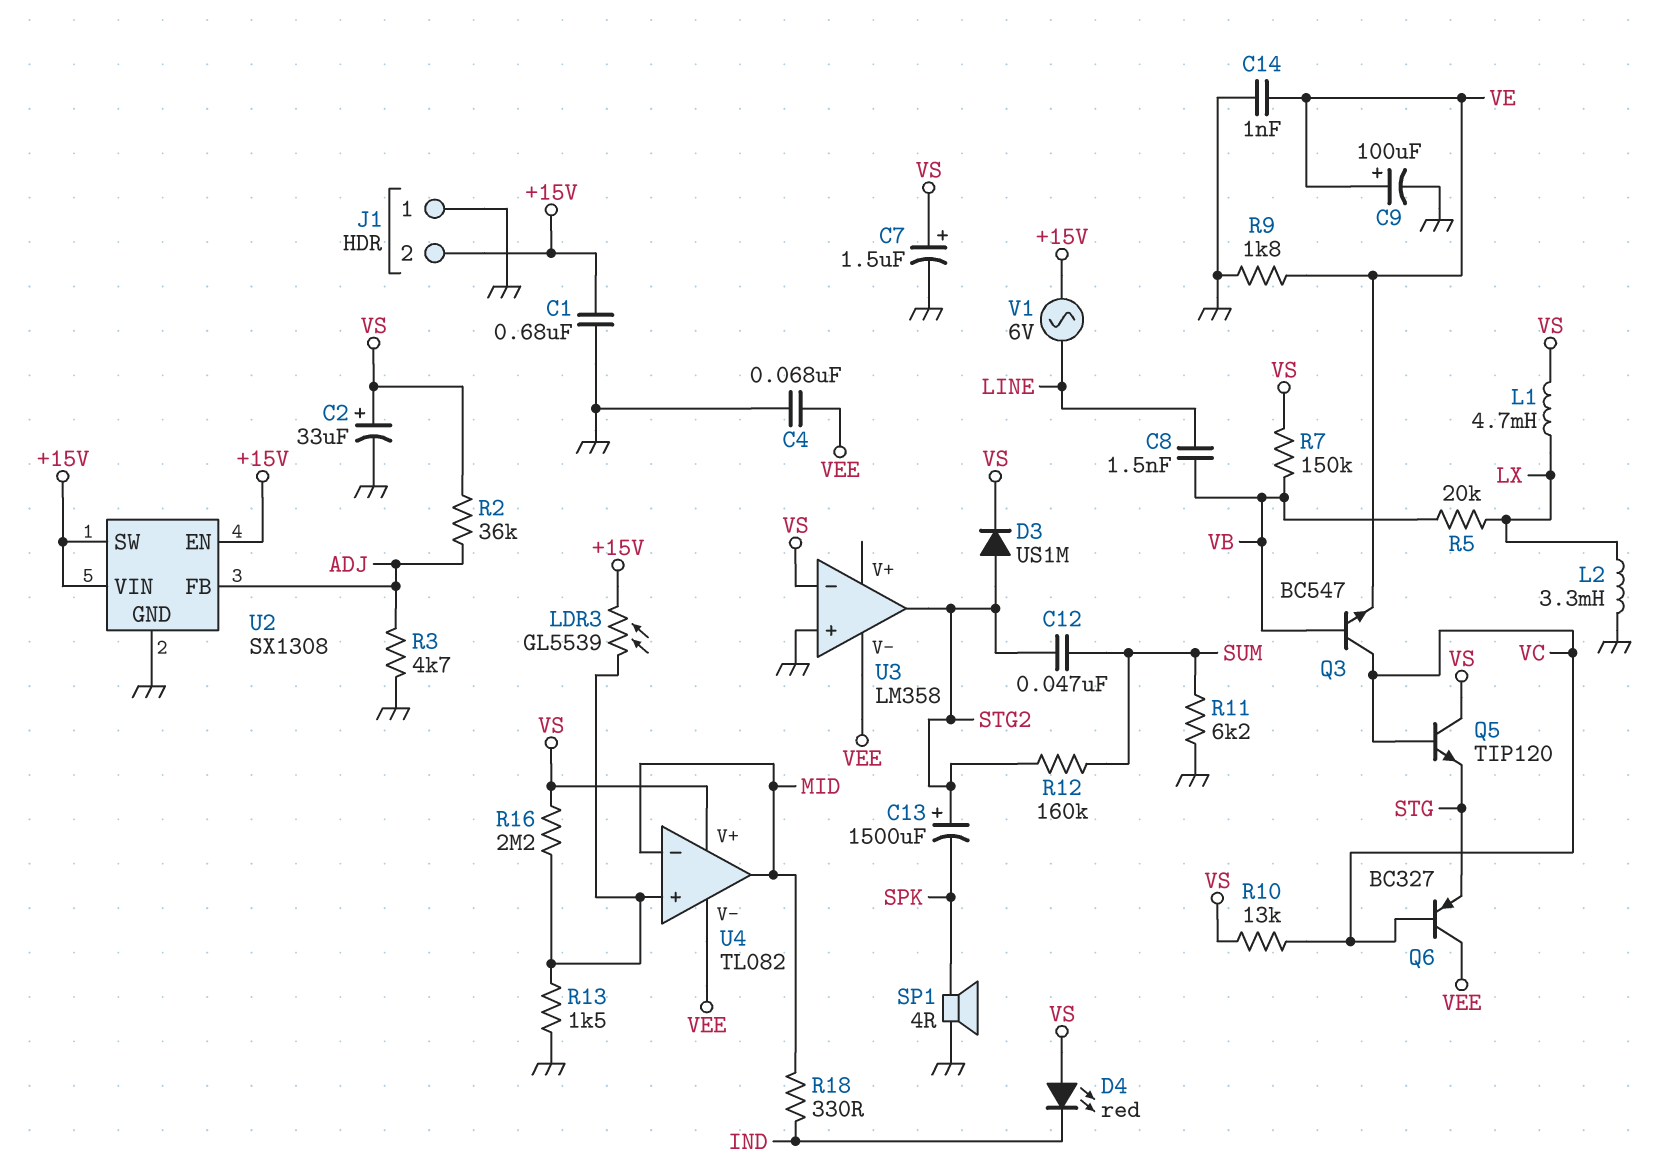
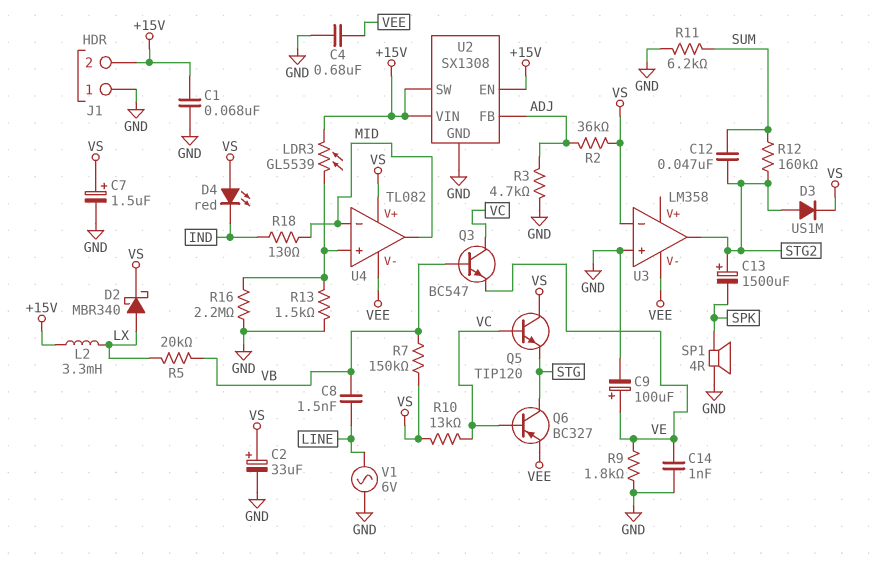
C1: 680nF (+15V, GND) -> 68nF (+15V, GND)
C4: 68nF (GND, VEE) -> 680nF (GND, VEE)
D2: none -> schottky MBR340 (A LX, K VS)
L1: 4.7mH (LX, VS) -> none
L2: 3.3mH (GND, LX) -> 3.3mH (+15V, LX)
Q6: PNP BC327 (B VC, C VEE, E STG) -> PNP BC327 (B VC, C STG, E VEE)
R16: 2.2M (U4/in+, VS) -> 2.2M (GND, U4/in+)
R18: 330 (IND, MID) -> 130 (IND, MID)
V1: AC 6V (+15V, LINE) -> AC 6V (GND, LINE)

